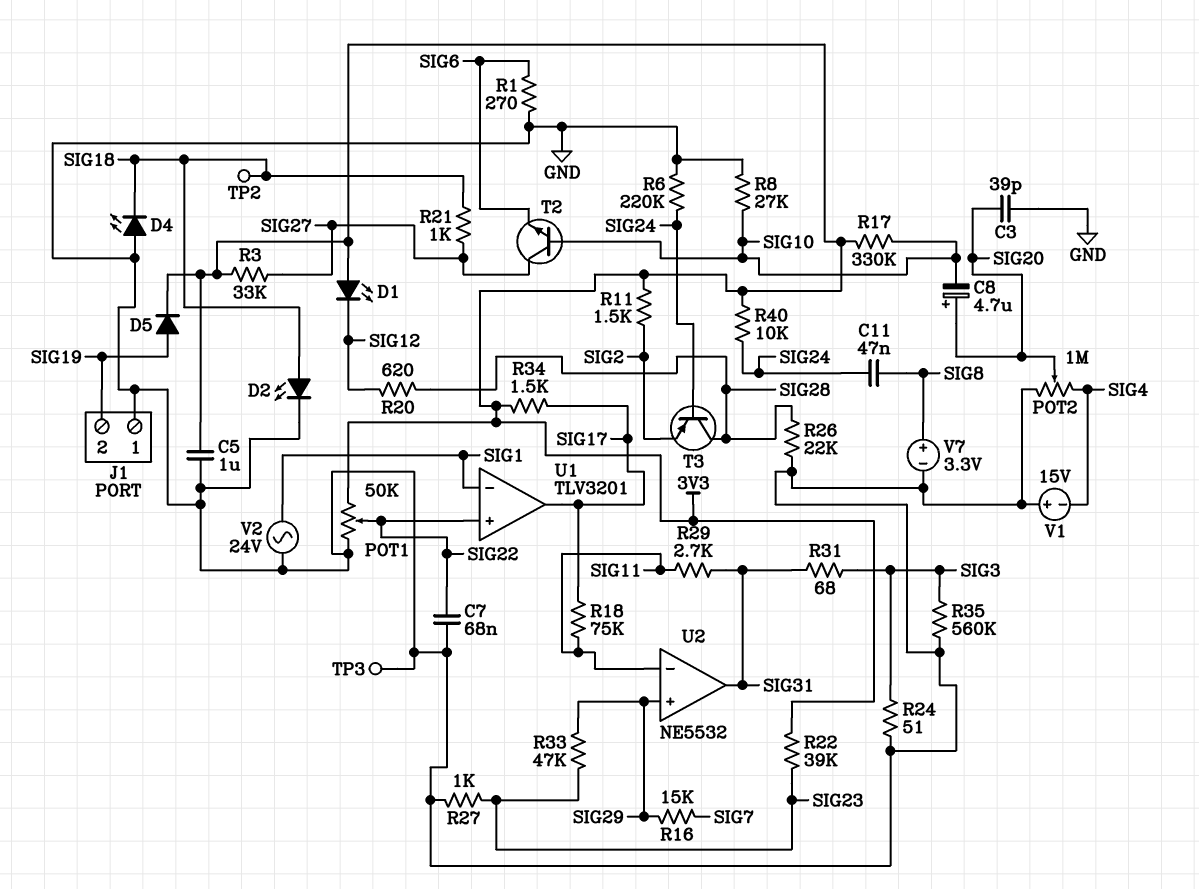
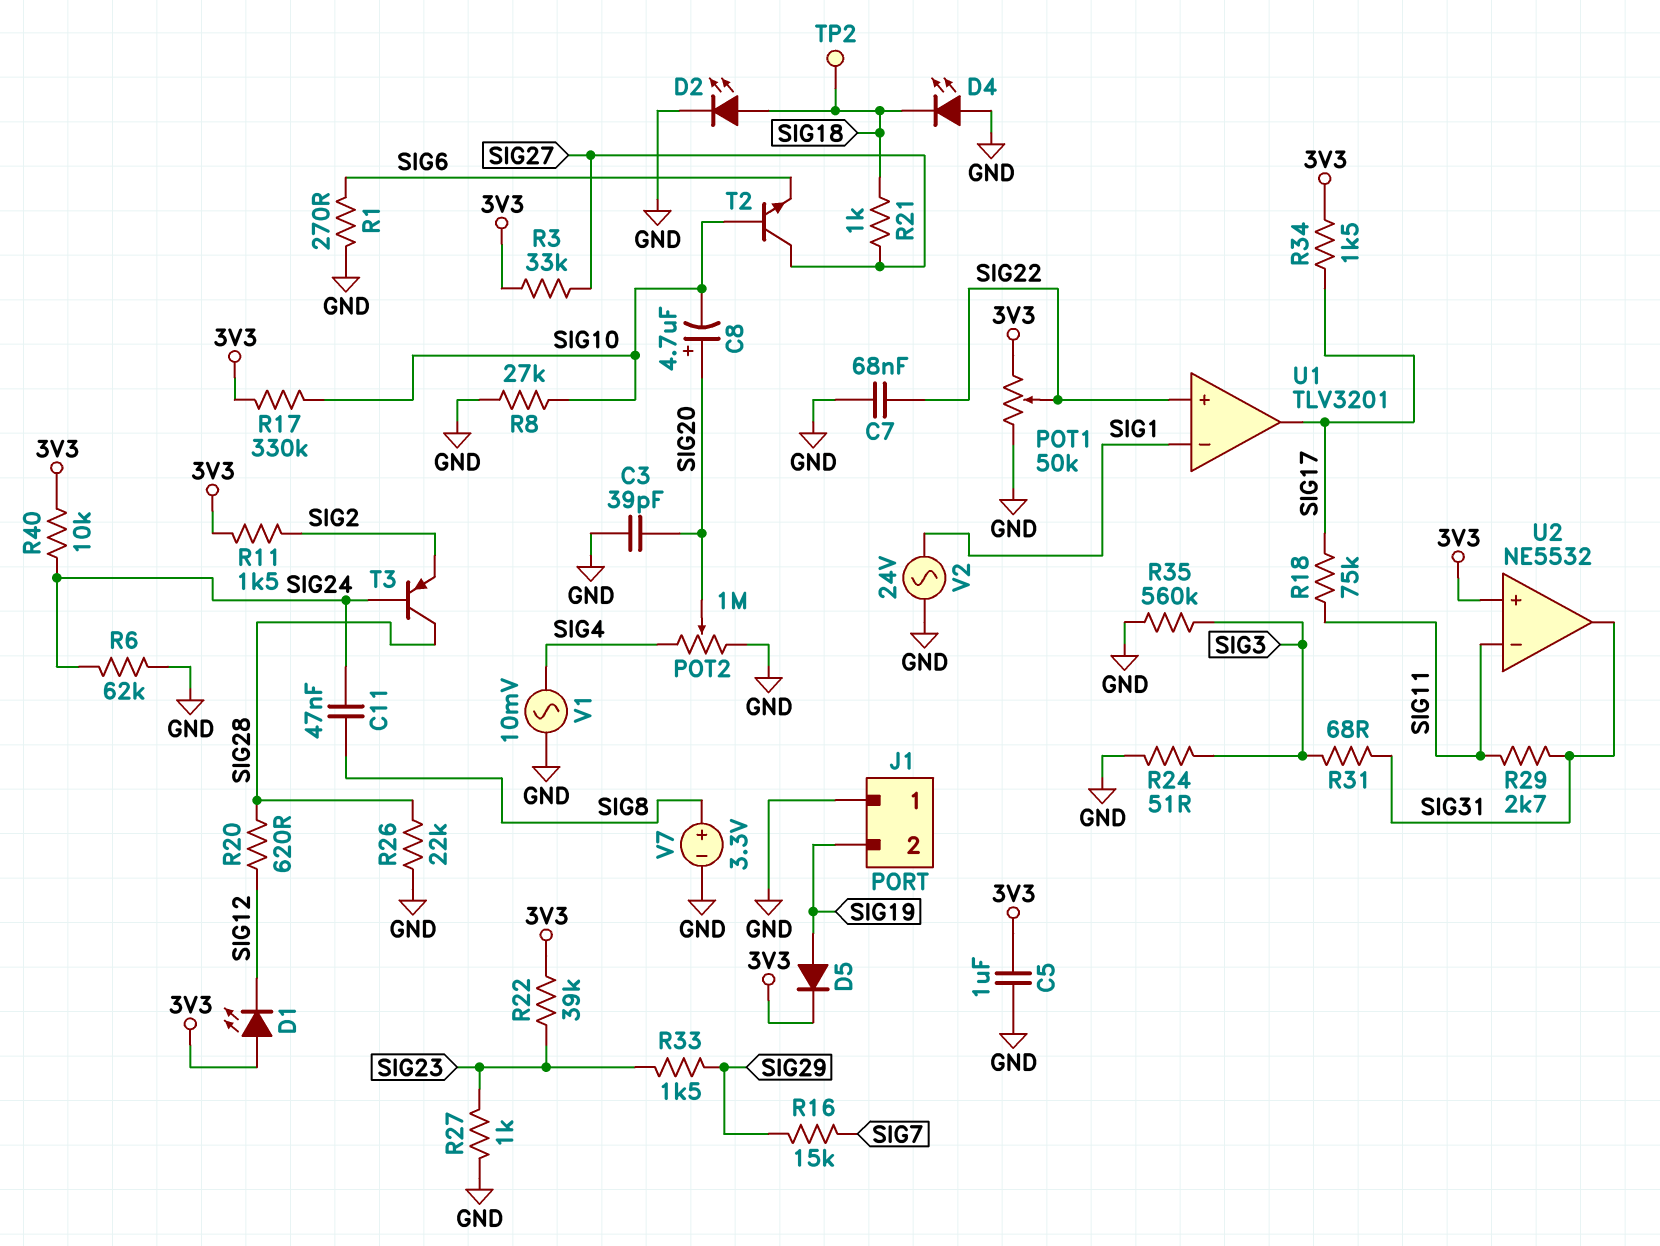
R6: 220k (GND, SIG24) -> 62k (GND, SIG24)
R33: 47k (SIG23, SIG29) -> 1.5k (SIG23, SIG29)
TP3: test point (GND) -> none
U2 pin in+: SIG29 -> 3V3
V1: 15V (plus GND, minus SIG4) -> AC 10mV (GND, SIG4)

